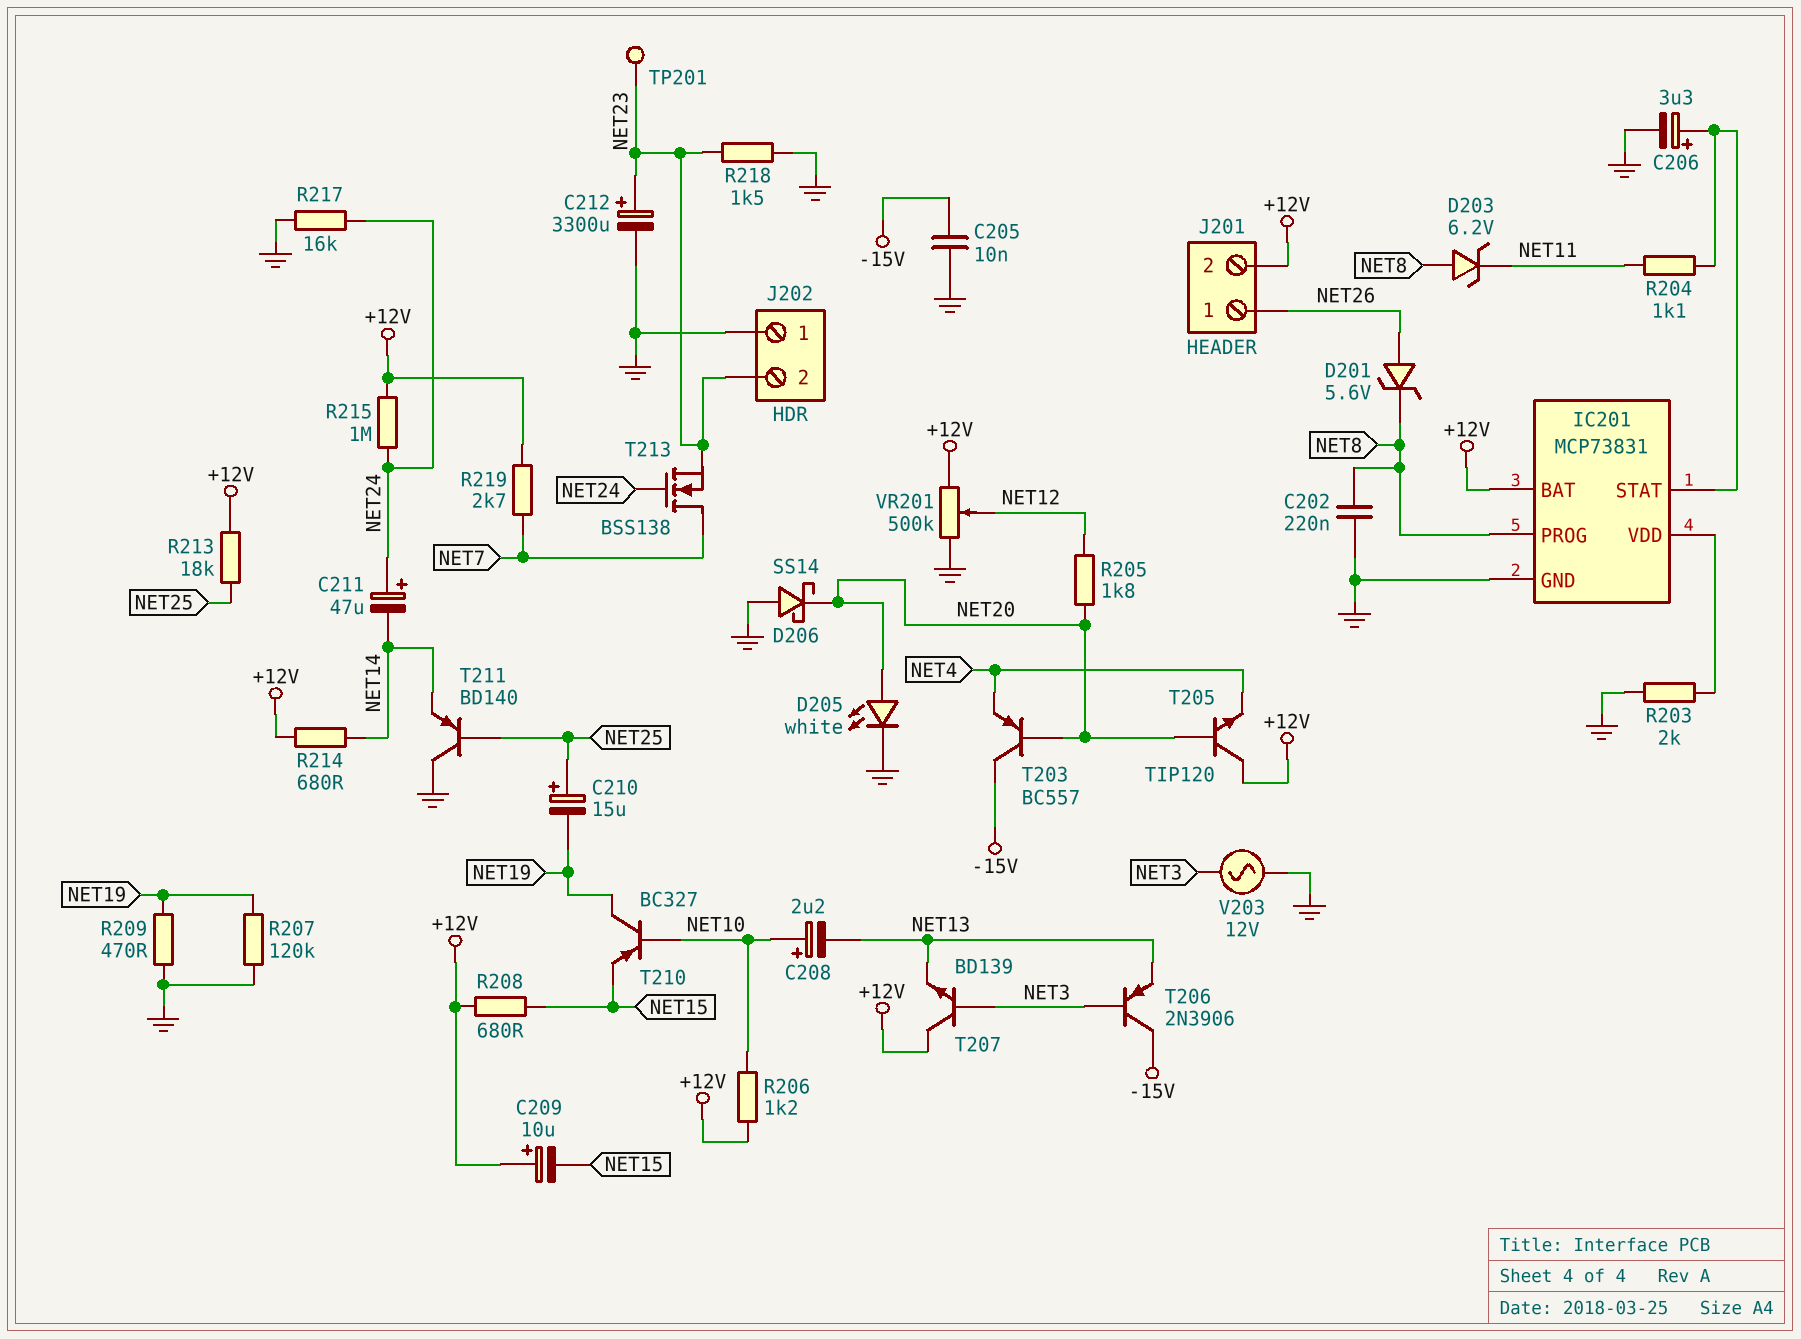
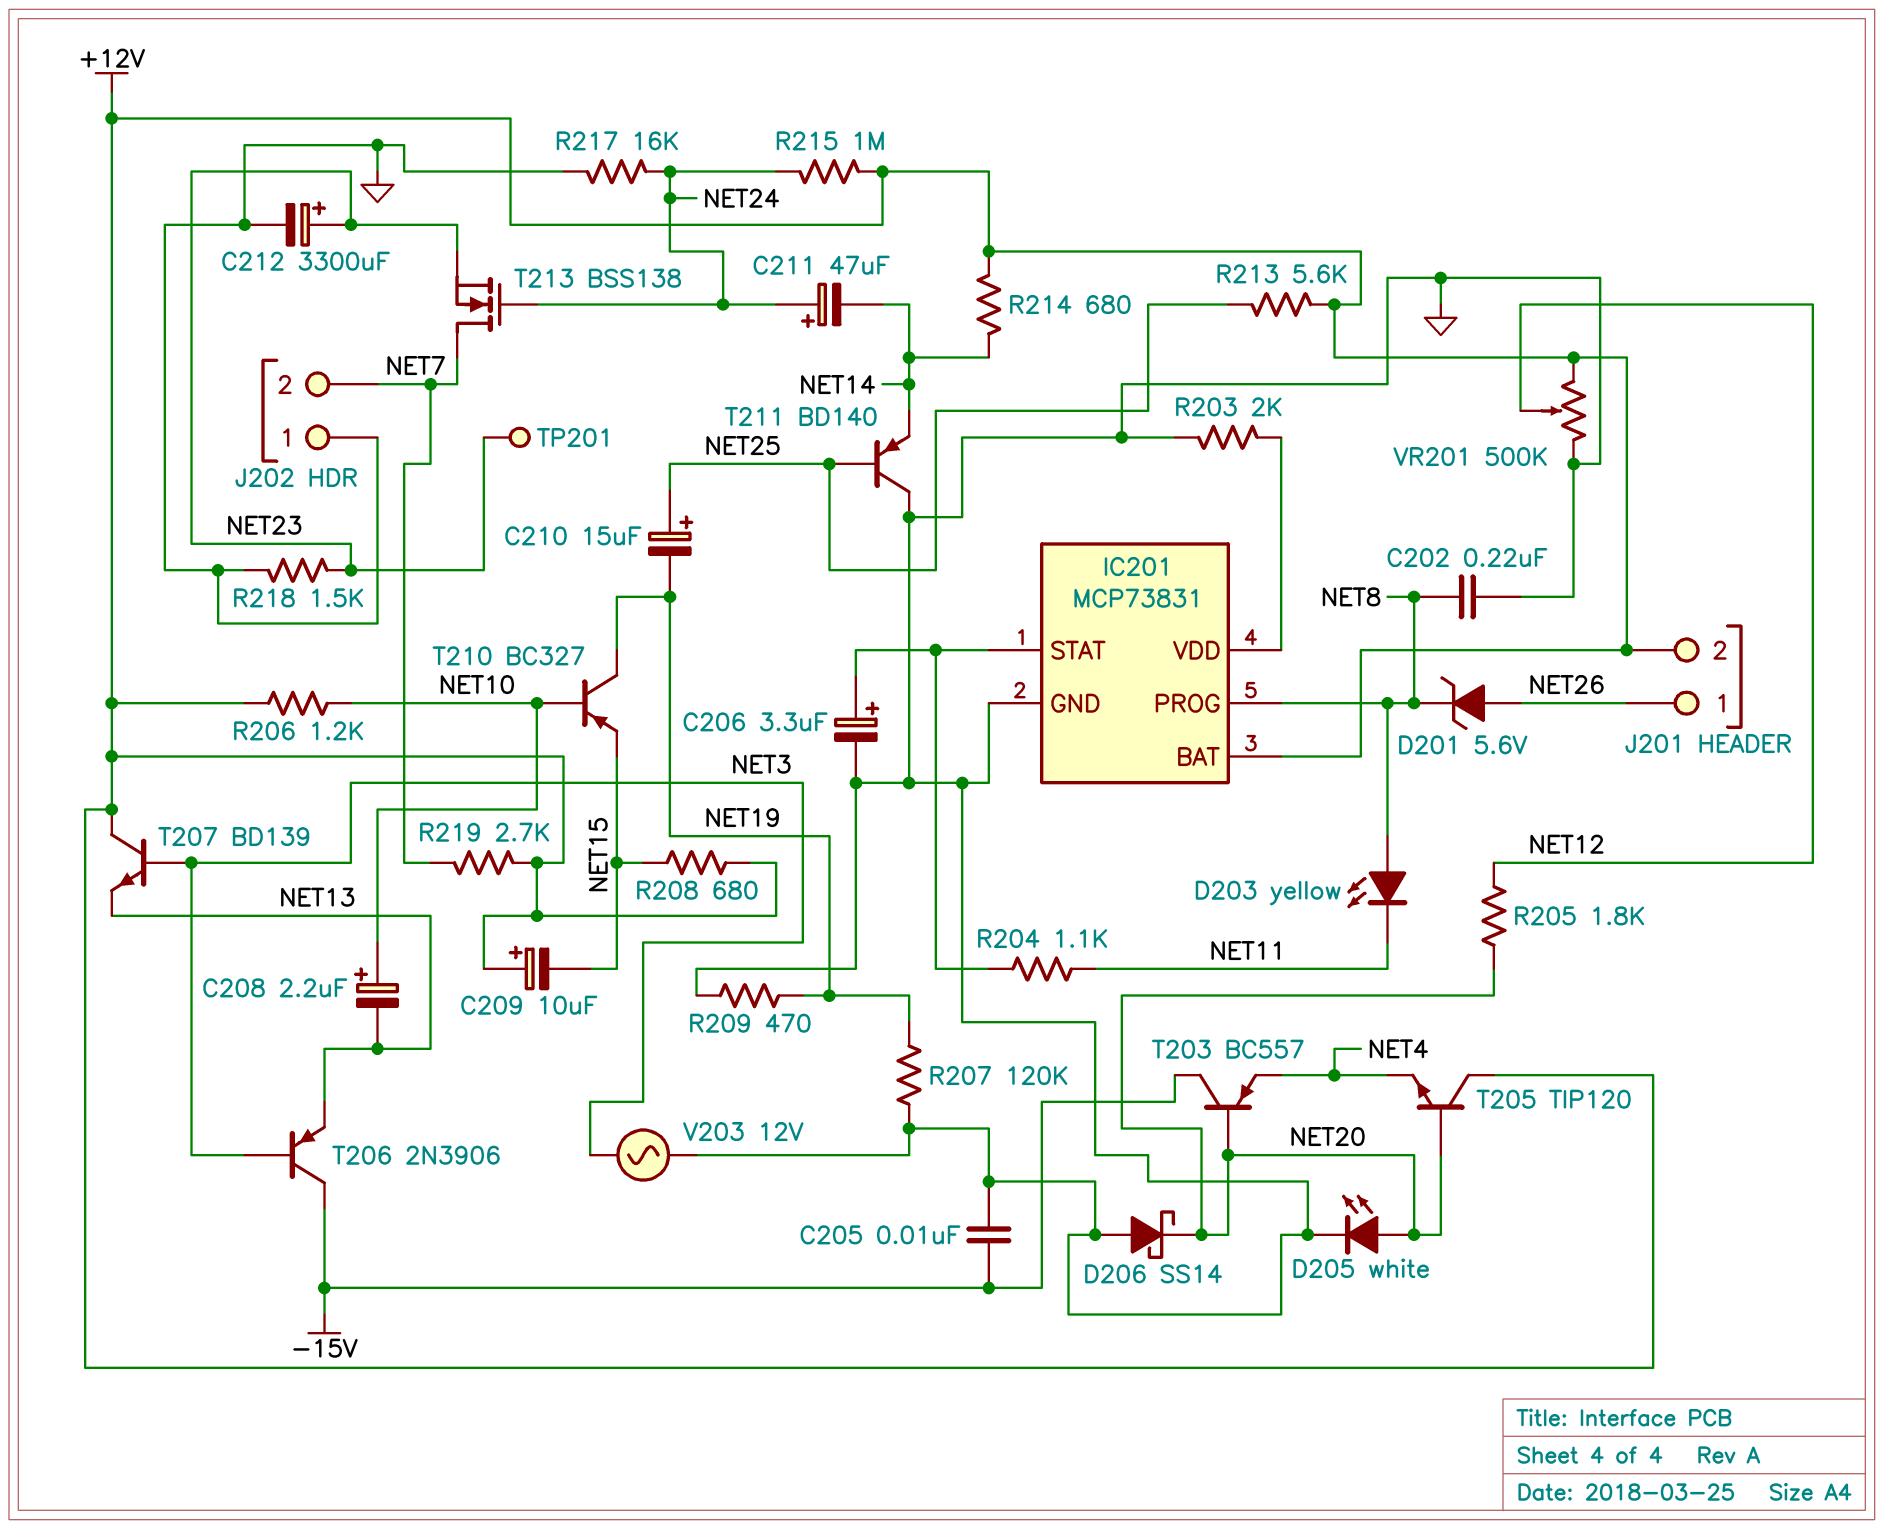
D203: zener 6.2V (A NET8, K NET11) -> LED yellow (A NET8, K NET11)
J202 pin 2: NET23 -> NET7
R213: 18k (+12V, NET25) -> 5.6k (+12V, NET25)

